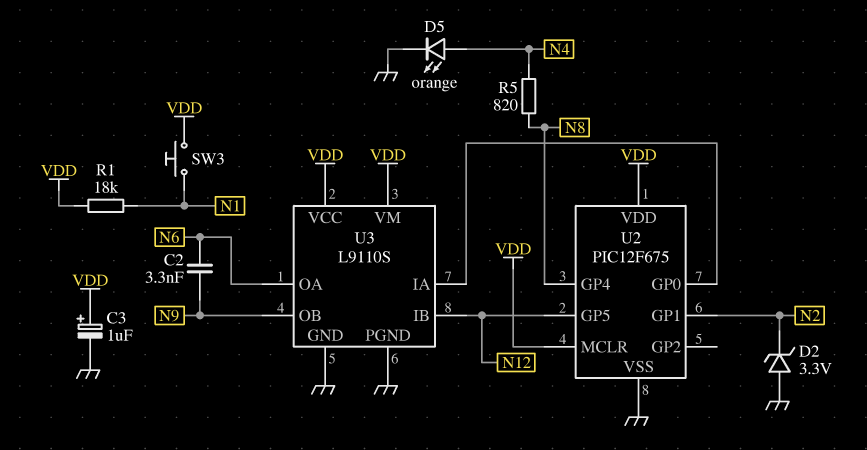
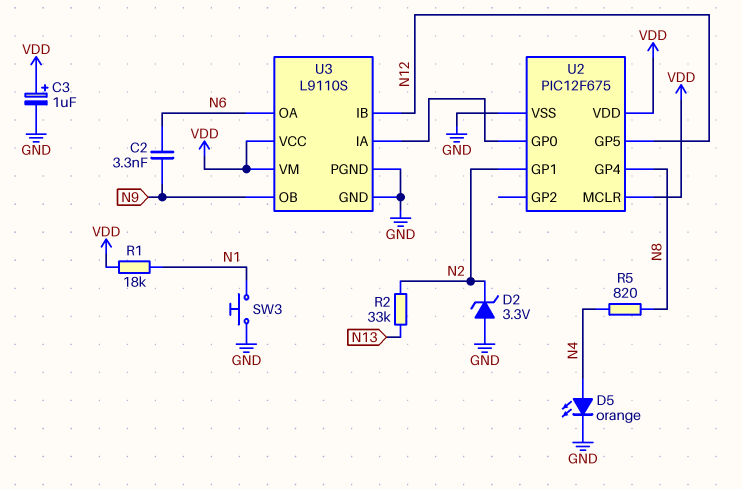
R2: none -> 33k (N2, N13)
SW3: button (N1, VDD) -> button (GND, N1)

